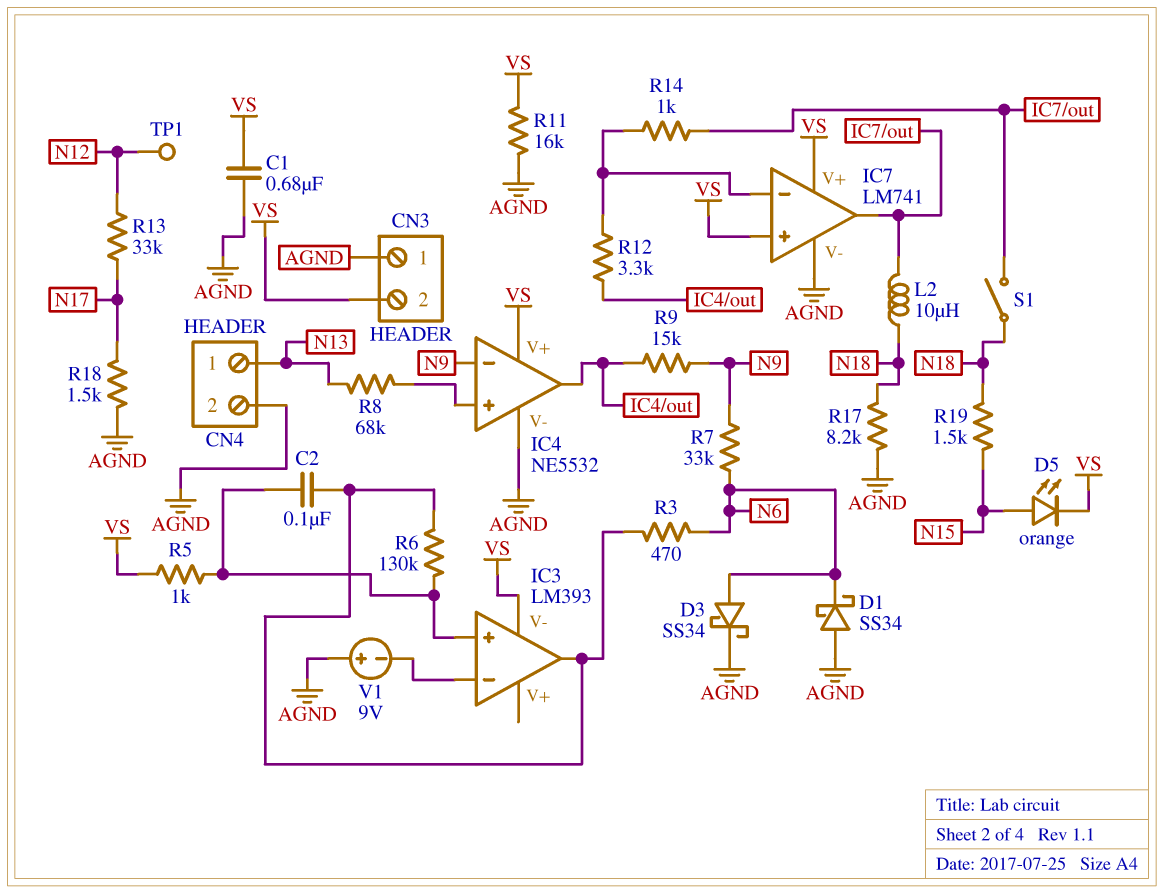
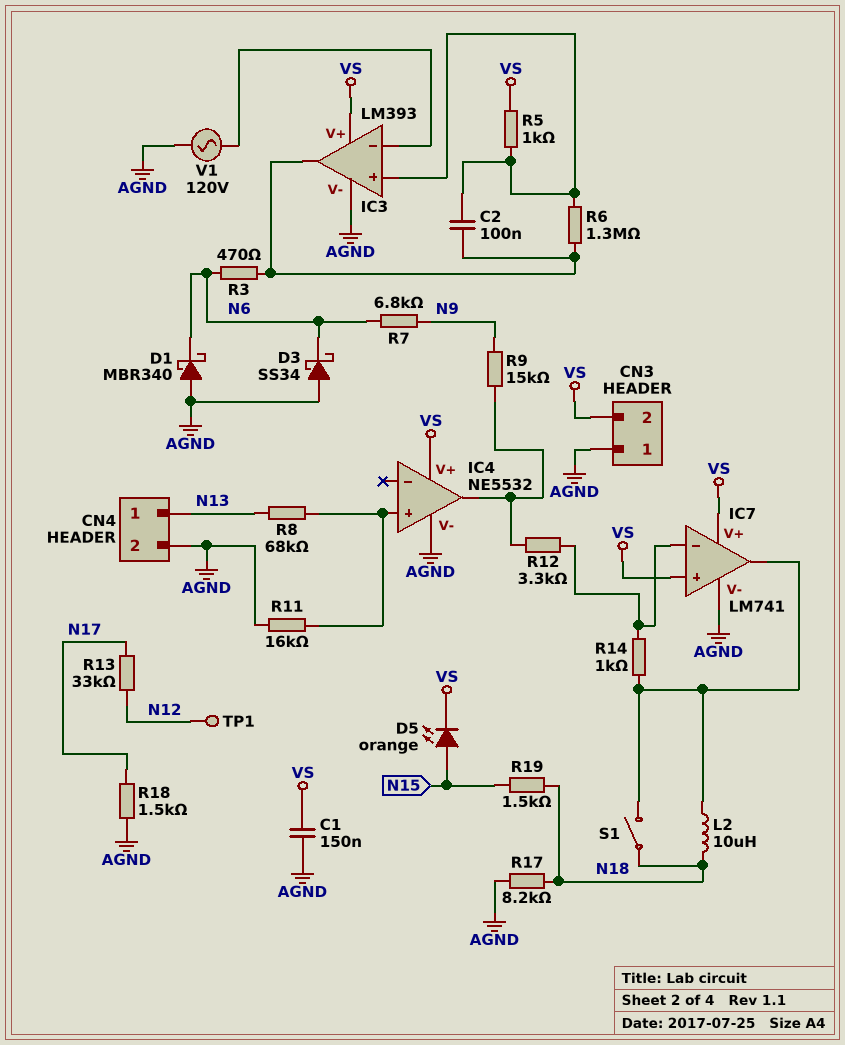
C1: 680nF (AGND, VS) -> 150nF (AGND, VS)
D1: schottky SS34 (A AGND, K N6) -> schottky MBR340 (A AGND, K N6)
D3: schottky SS34 (A N6, K AGND) -> schottky SS34 (A AGND, K N6)
IC3 pin V+: none -> VS
IC3 pin V-: VS -> AGND
IC4 pin in-: N9 -> none
R6: 130k (IC3/in+, IC3/out) -> 1.3M (IC3/in+, IC3/out)
R7: 33k (N6, N9) -> 6.8k (N6, N9)
R11: 16k (AGND, VS) -> 16k (AGND, IC4/in+)
V1: 9V (plus AGND, minus IC3/in-) -> AC 120V (AGND, IC3/in-)

